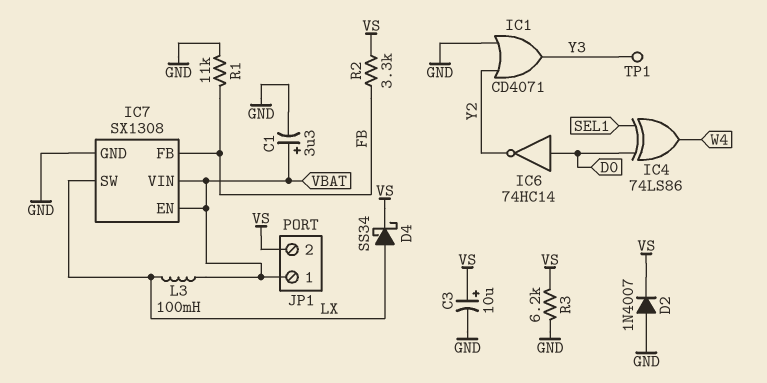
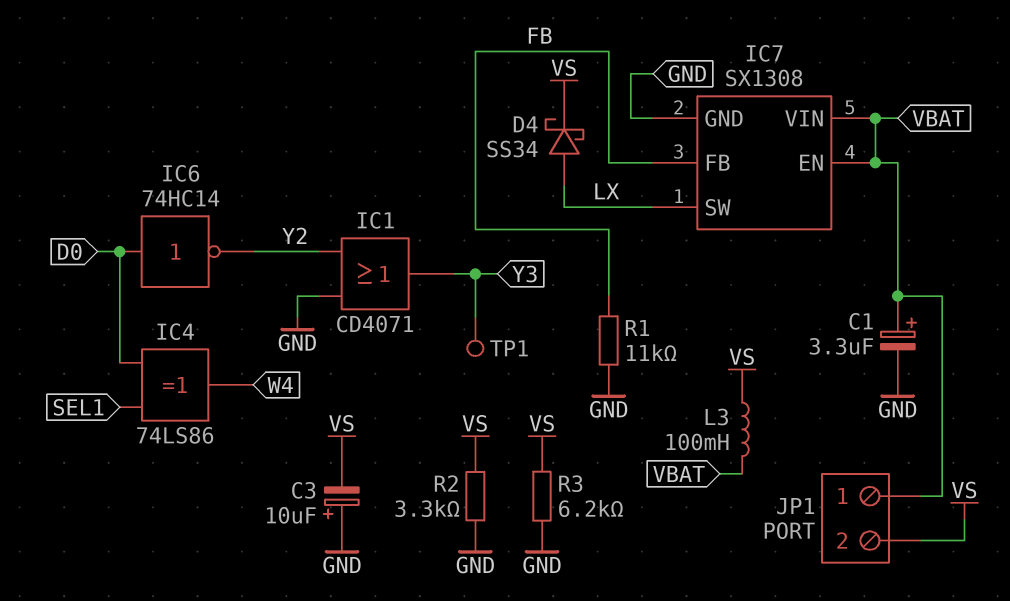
C3: 10uF (plus VS, minus GND) -> 10uF (plus GND, minus VS)
D2: diode 1N4007 (A GND, K VS) -> none
L3: 100mH (LX, VBAT) -> 100mH (VBAT, VS)
R2: 3.3k (FB, VS) -> 3.3k (GND, VS)

